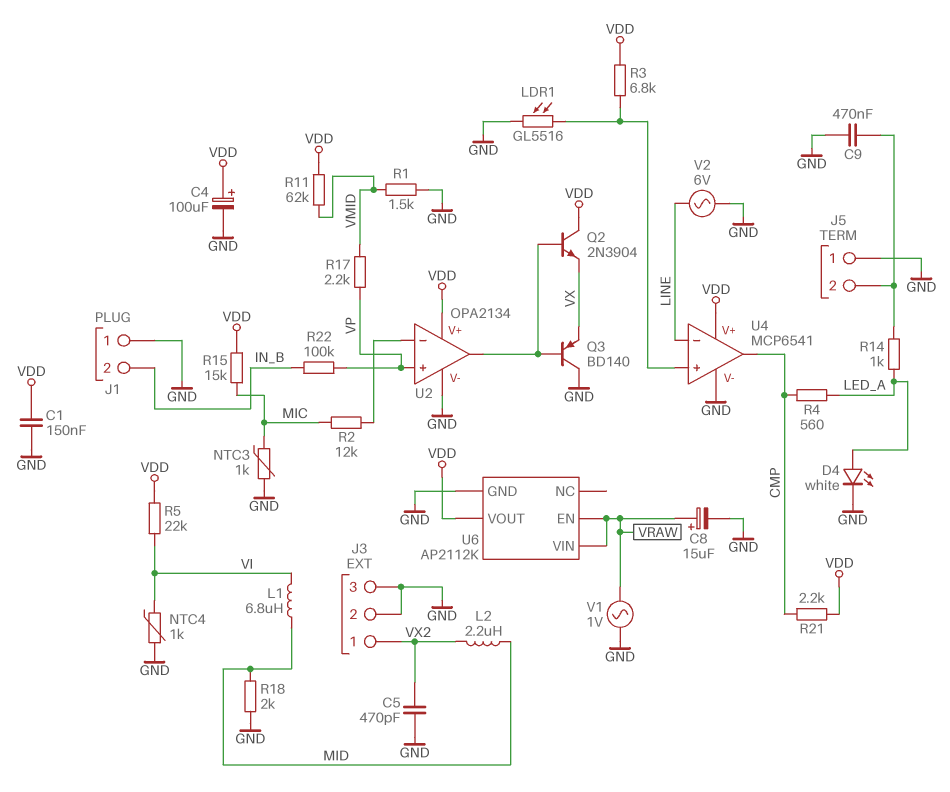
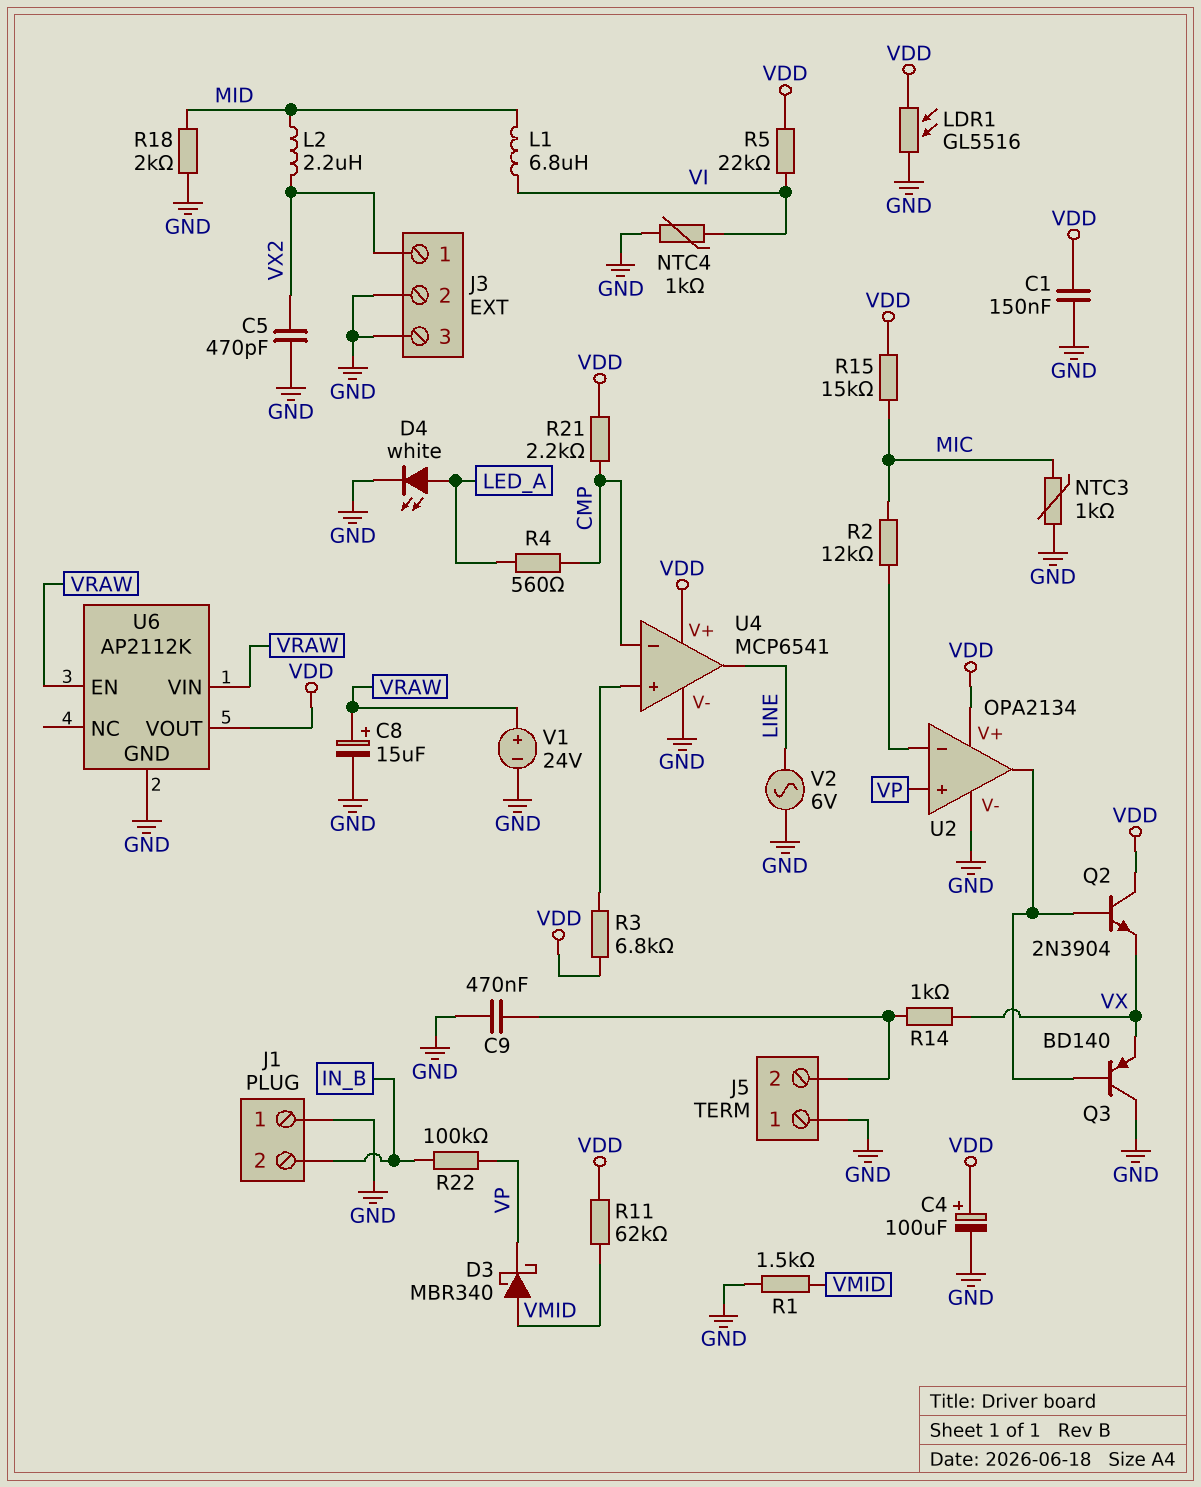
D3: none -> schottky MBR340 (A VMID, K VP)
LDR1: GL5516 (GND, U4/in+) -> GL5516 (GND, VDD)
R14: 1k (J5/2, LED_A) -> 1k (J5/2, VX)
R17: 2.2k (VMID, VP) -> none
U4 pin in-: LINE -> CMP
U4 pin out: CMP -> LINE
V1: AC 1V (GND, VRAW) -> 24V (plus VRAW, minus GND)

